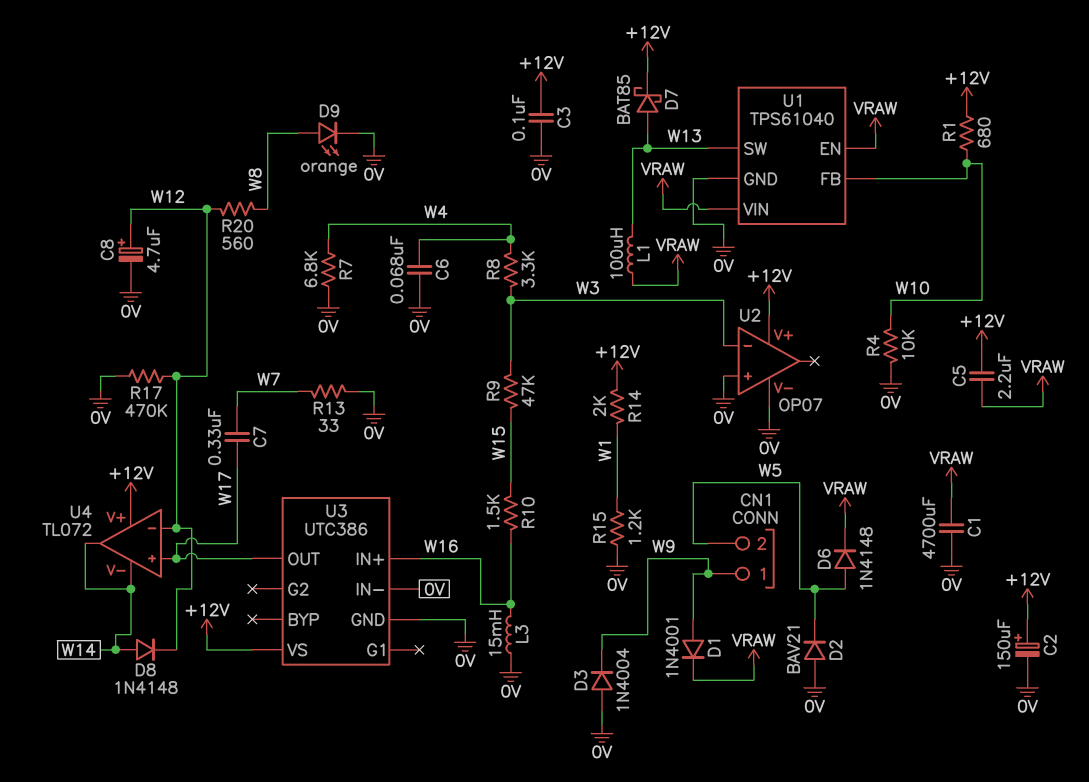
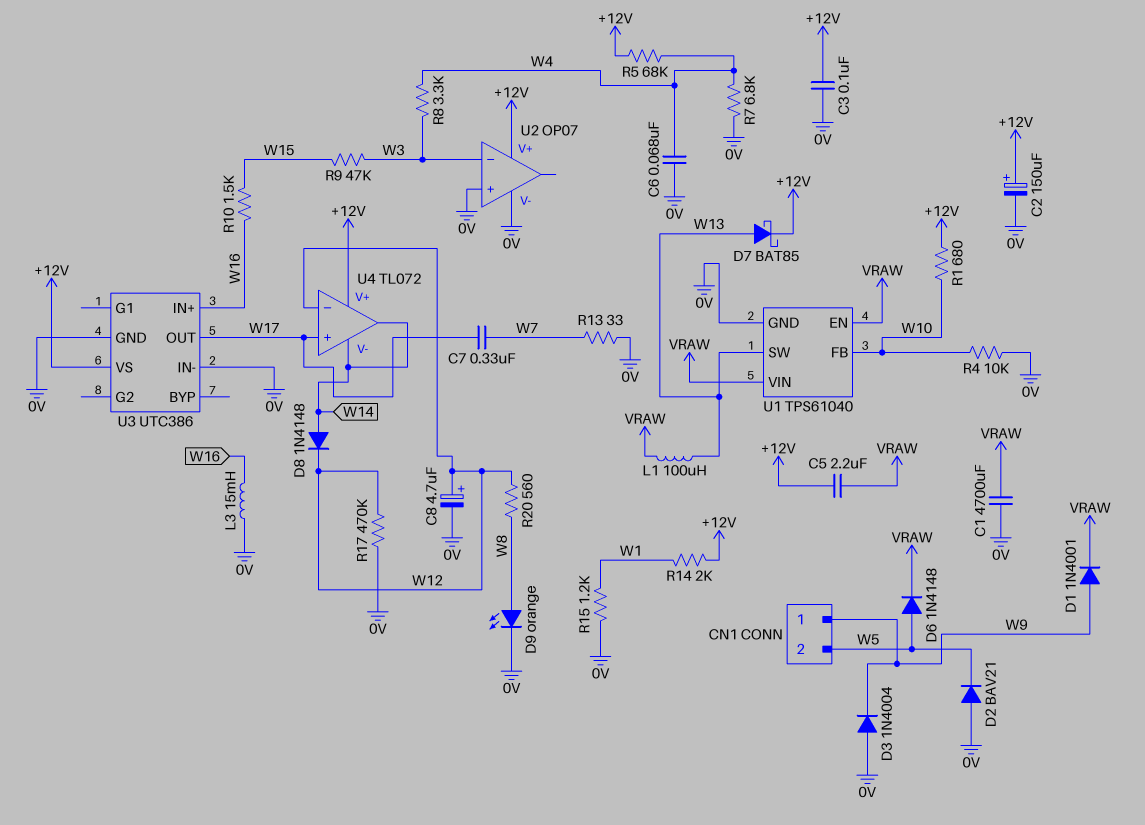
R5: none -> 68k (+12V, W4)

